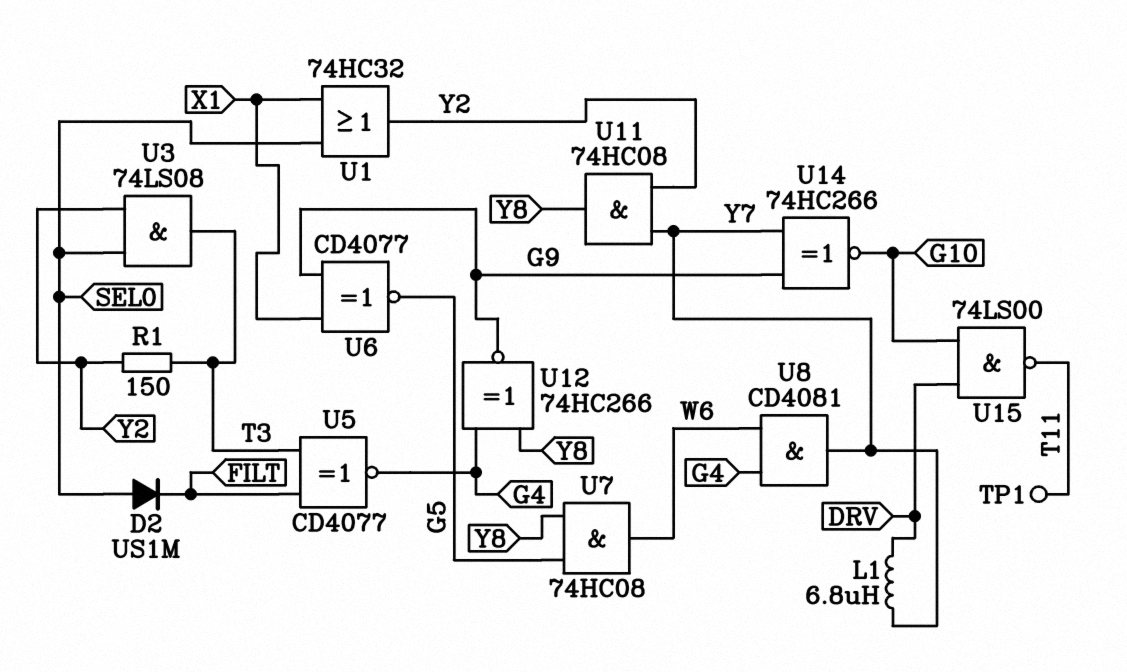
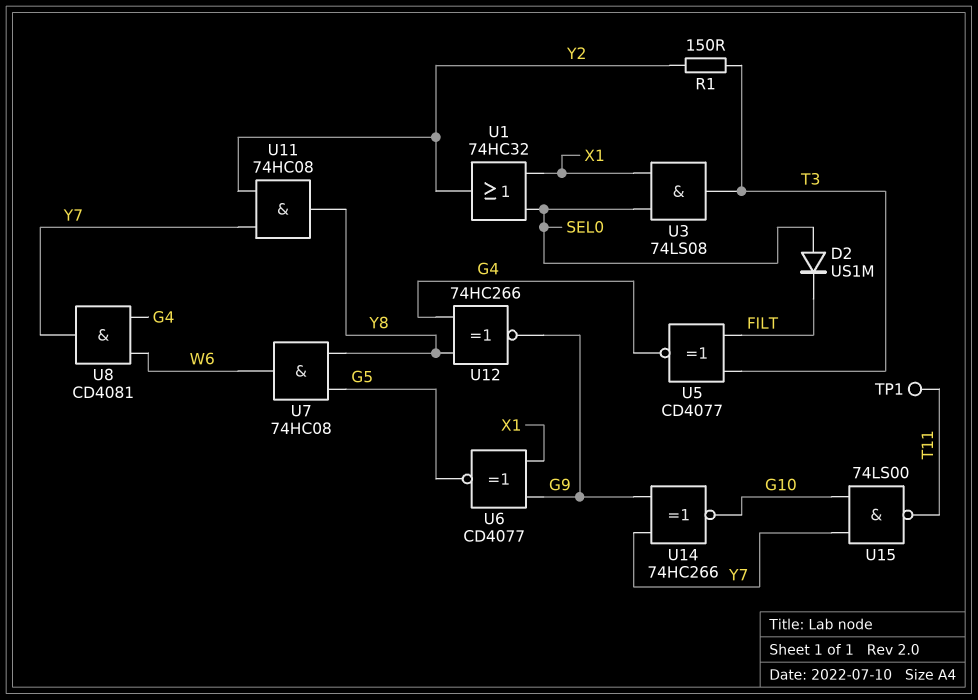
L1: 6.8uH (DRV, Y7) -> none
U3: AND 74LS08 (in SEL0, in Y2, out T3) -> AND 74LS08 (in SEL0, in X1, out T3)
U15: NAND 74LS00 (in DRV, in G10, out T11) -> NAND 74LS00 (in G10, in Y7, out T11)

